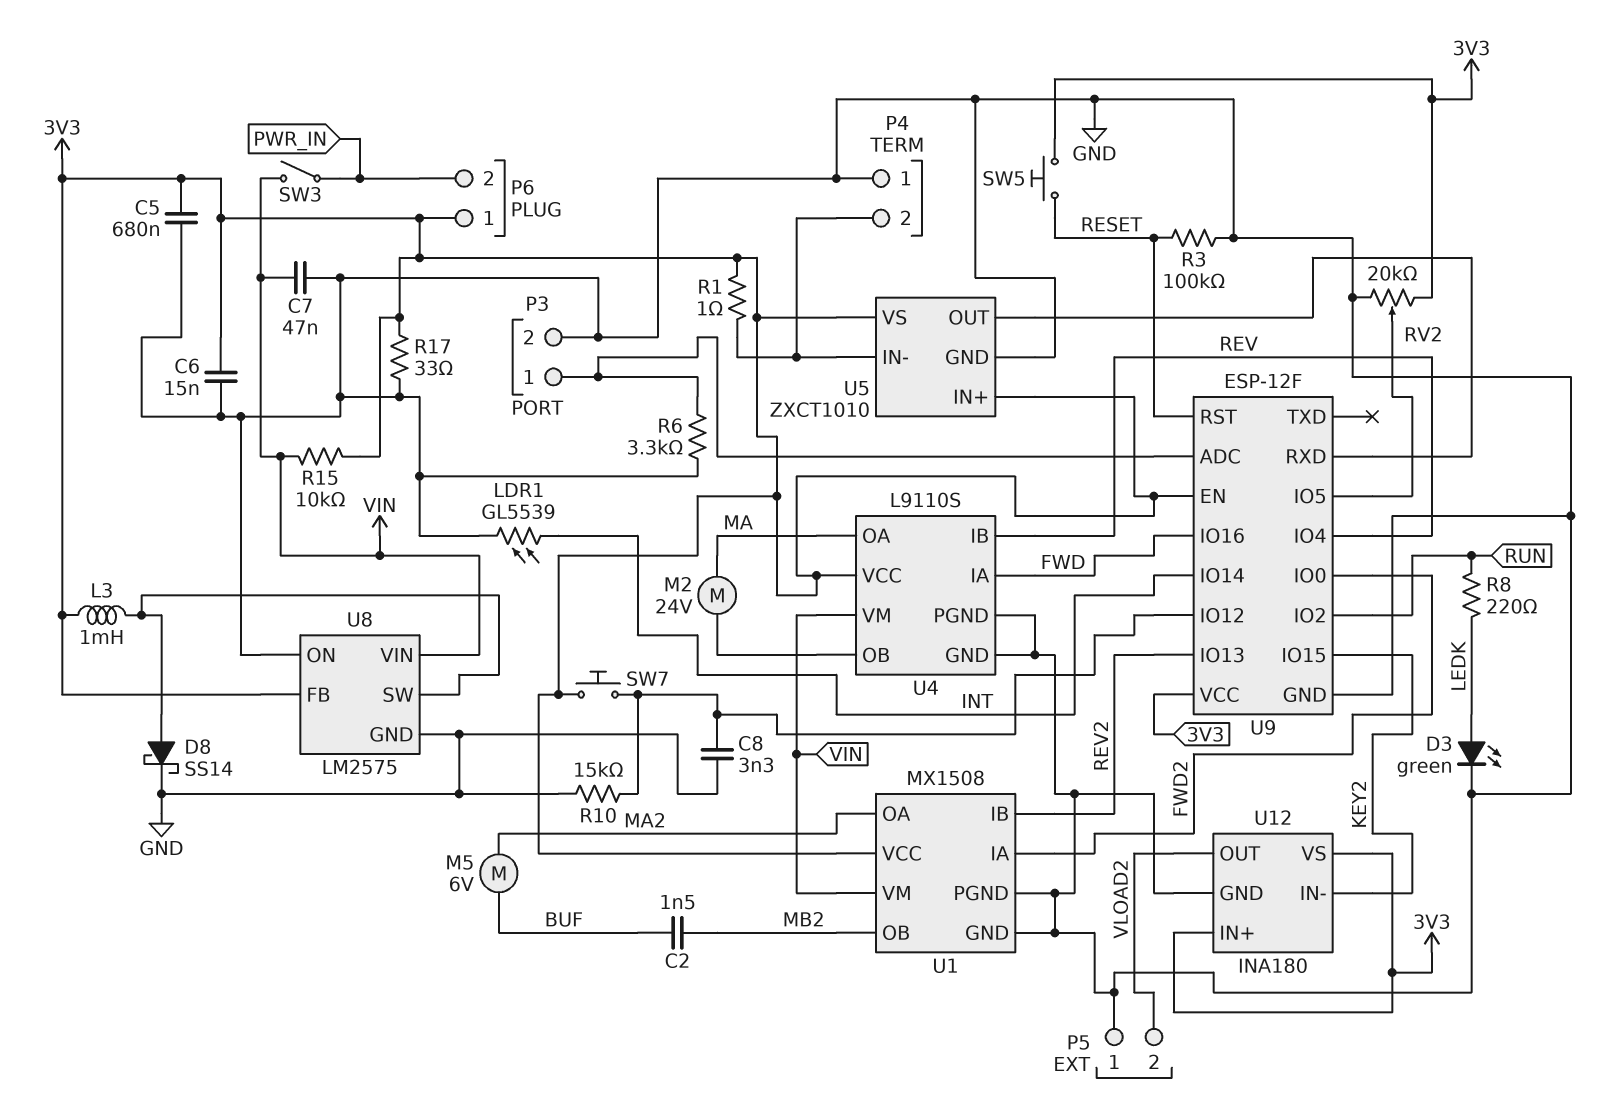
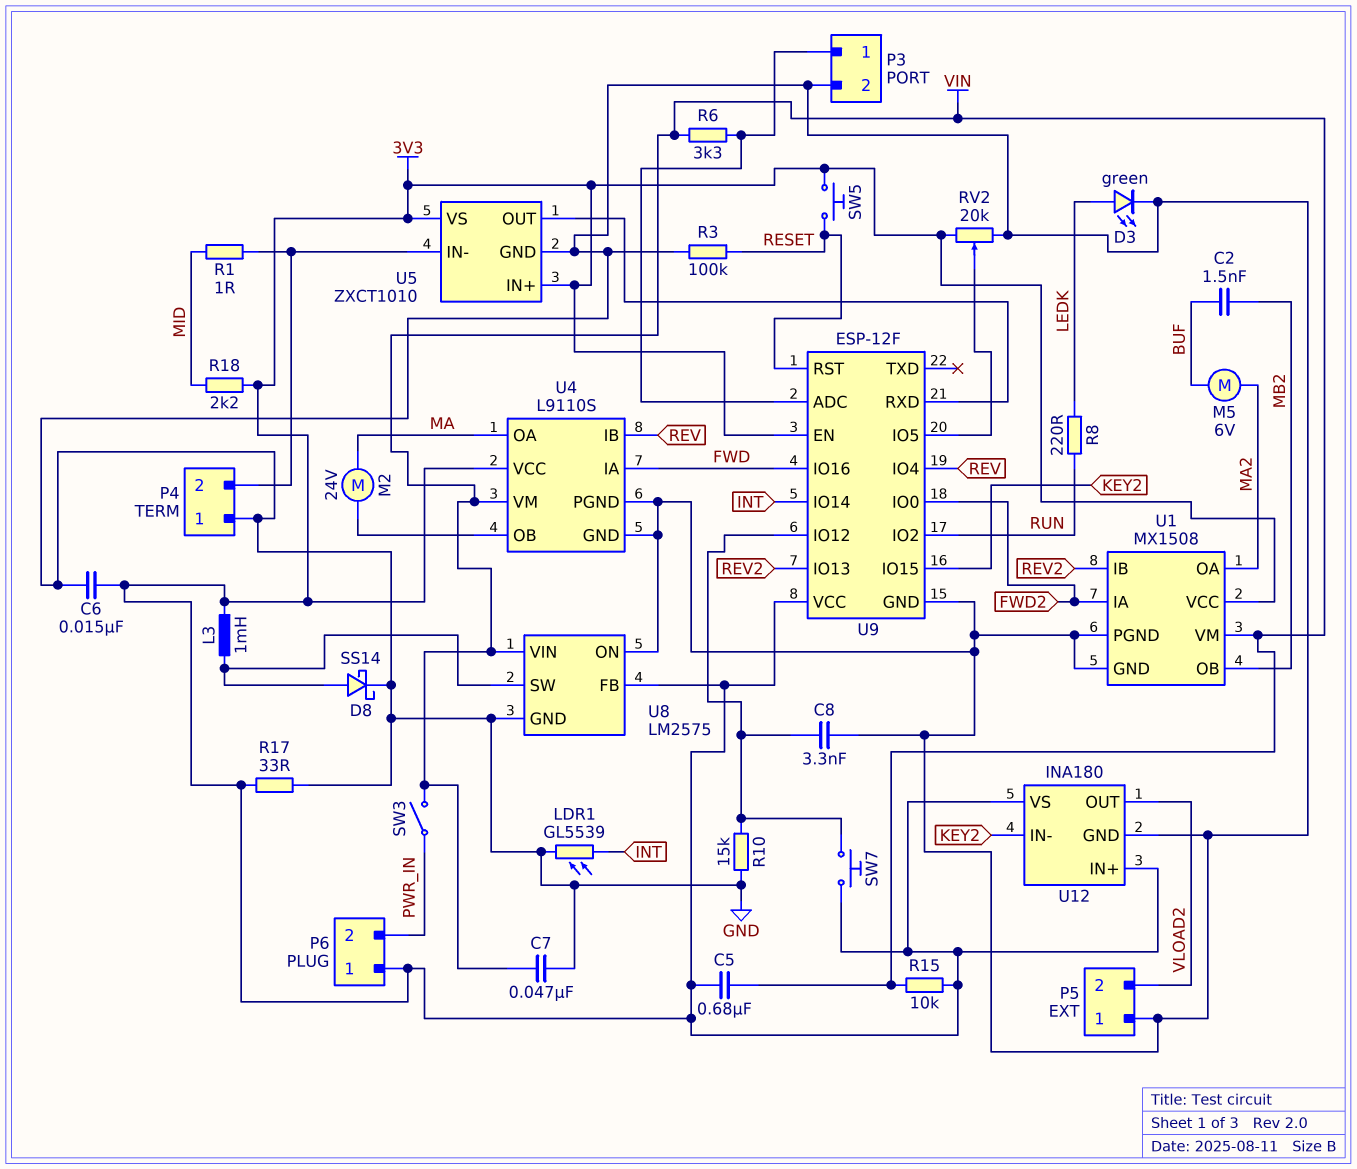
C5: 680nF (3V3, GND) -> 680nF (3V3, VIN)
R1: 1 (3V3, P4/2) -> 1 (MID, P4/2)
R6: 3.3k (GND, P3/1) -> 3.3k (P3/1, VIN)
R18: none -> 2.2k (3V3, MID)

